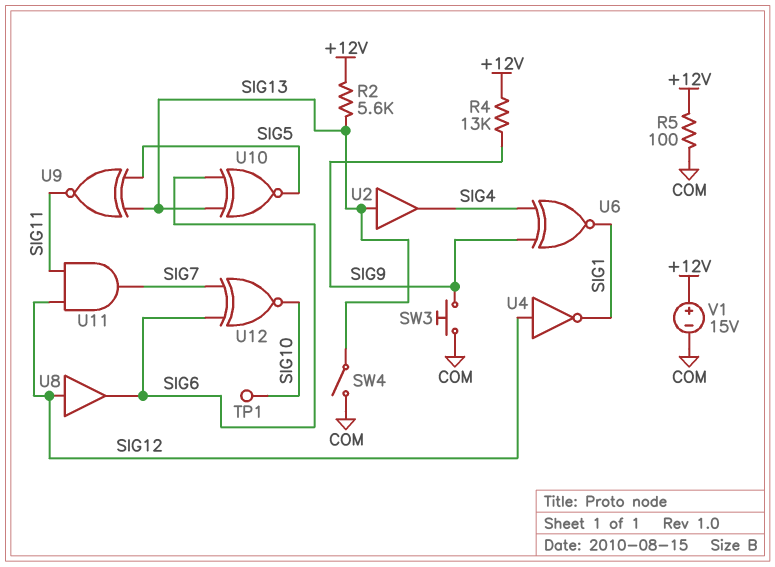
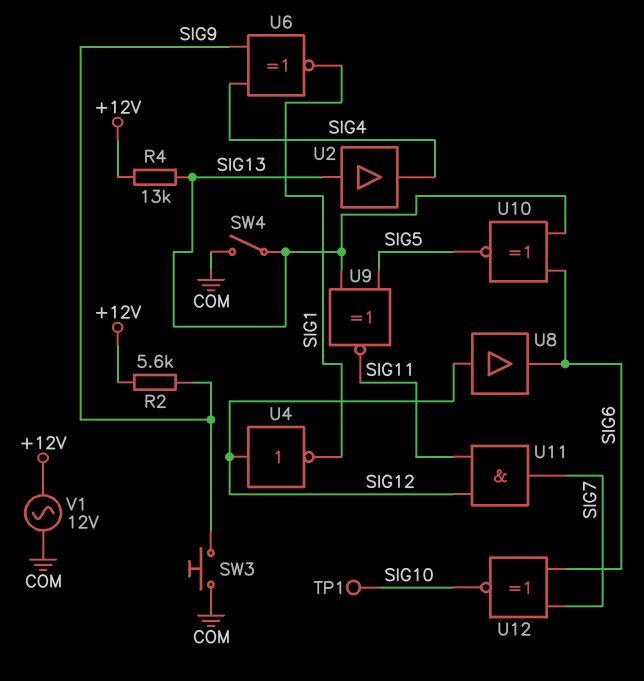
R2: 5.6k (+12V, SIG13) -> 5.6k (+12V, SIG9)
R4: 13k (+12V, SIG9) -> 13k (+12V, SIG13)
R5: 100 (+12V, COM) -> none
V1: 15V (plus +12V, minus COM) -> AC 12V (+12V, COM)

